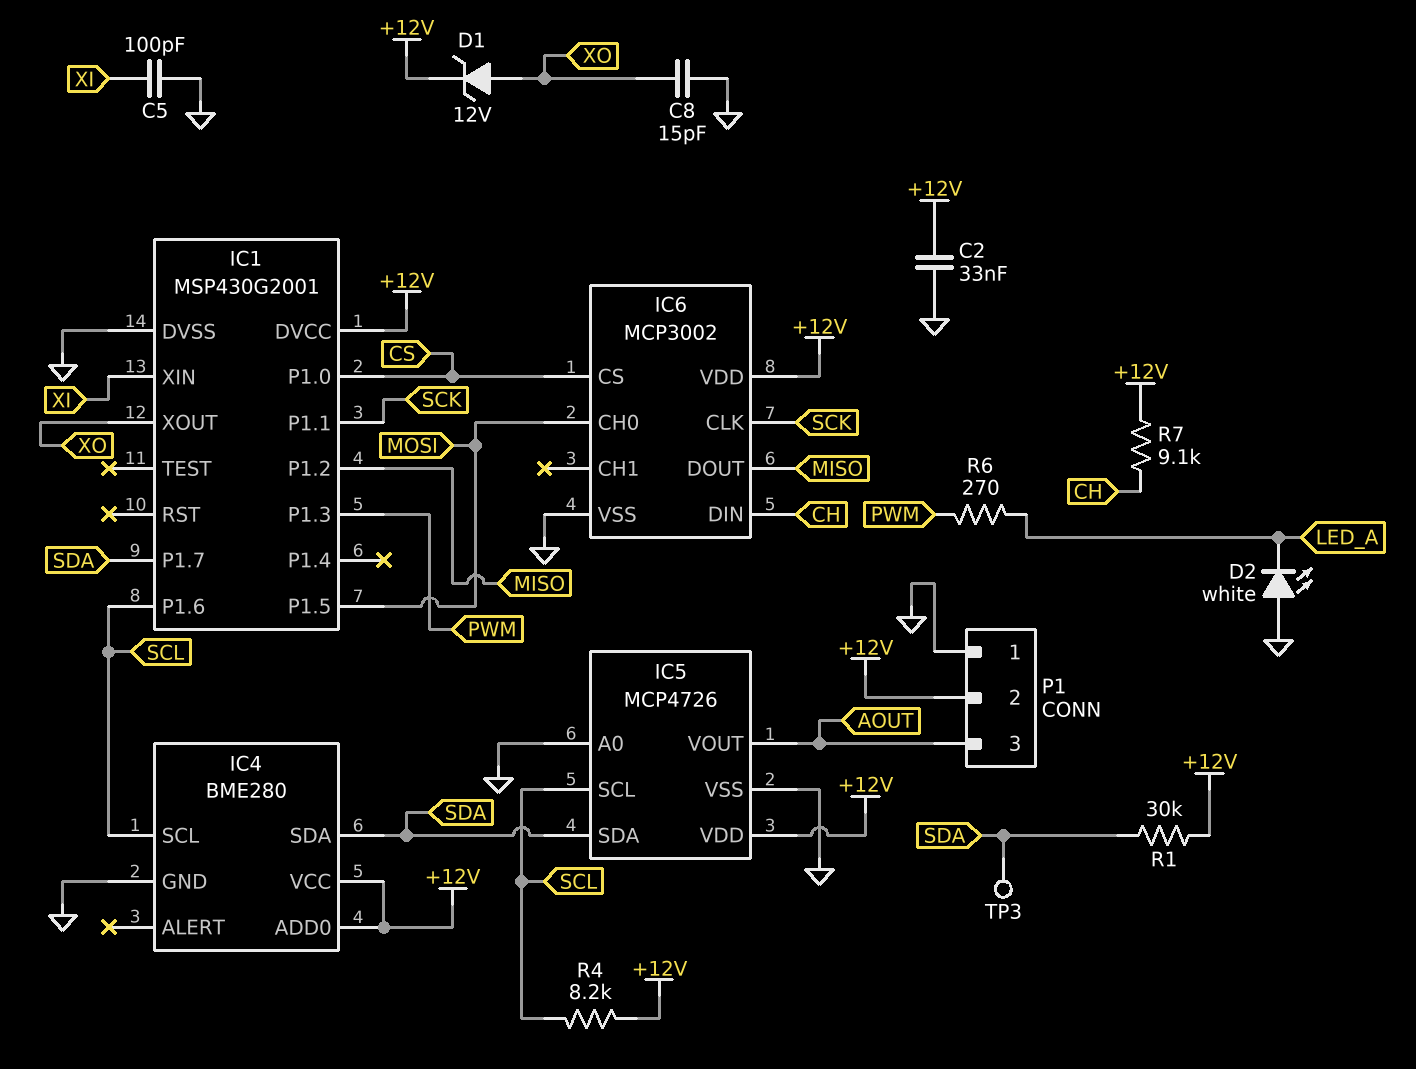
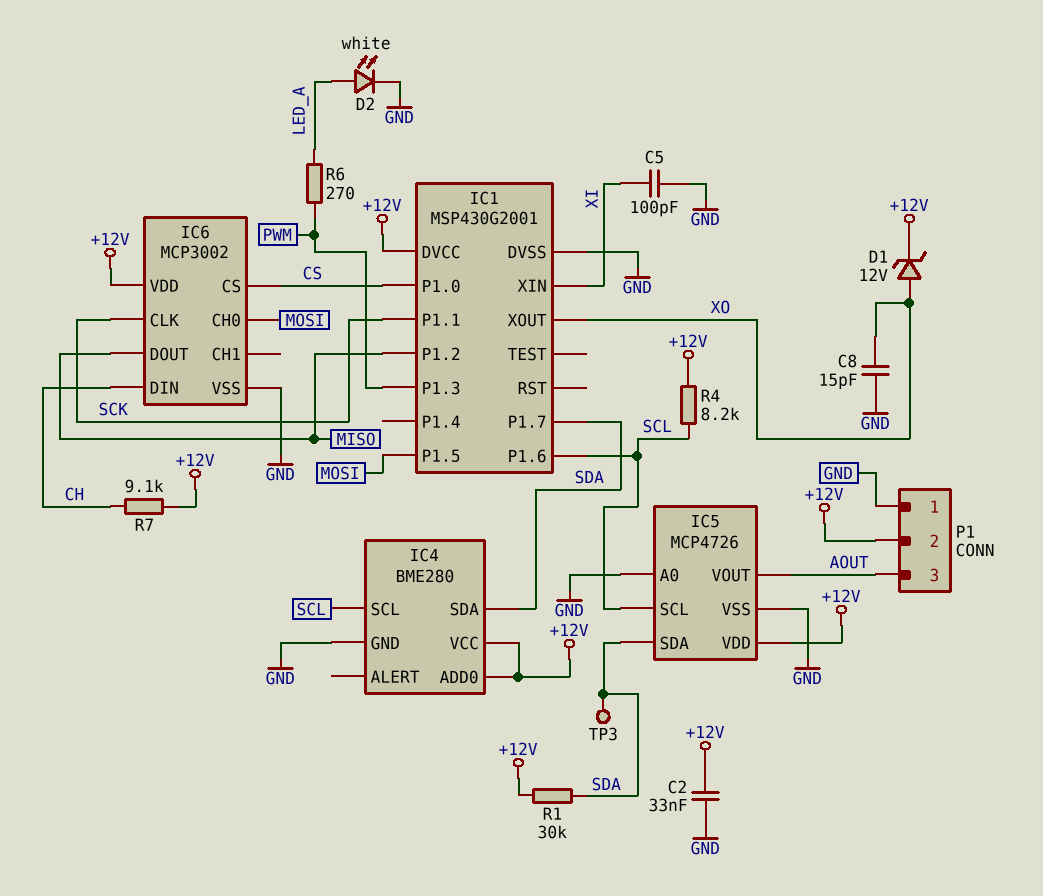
D2: LED white (A GND, K LED_A) -> LED white (A LED_A, K GND)

